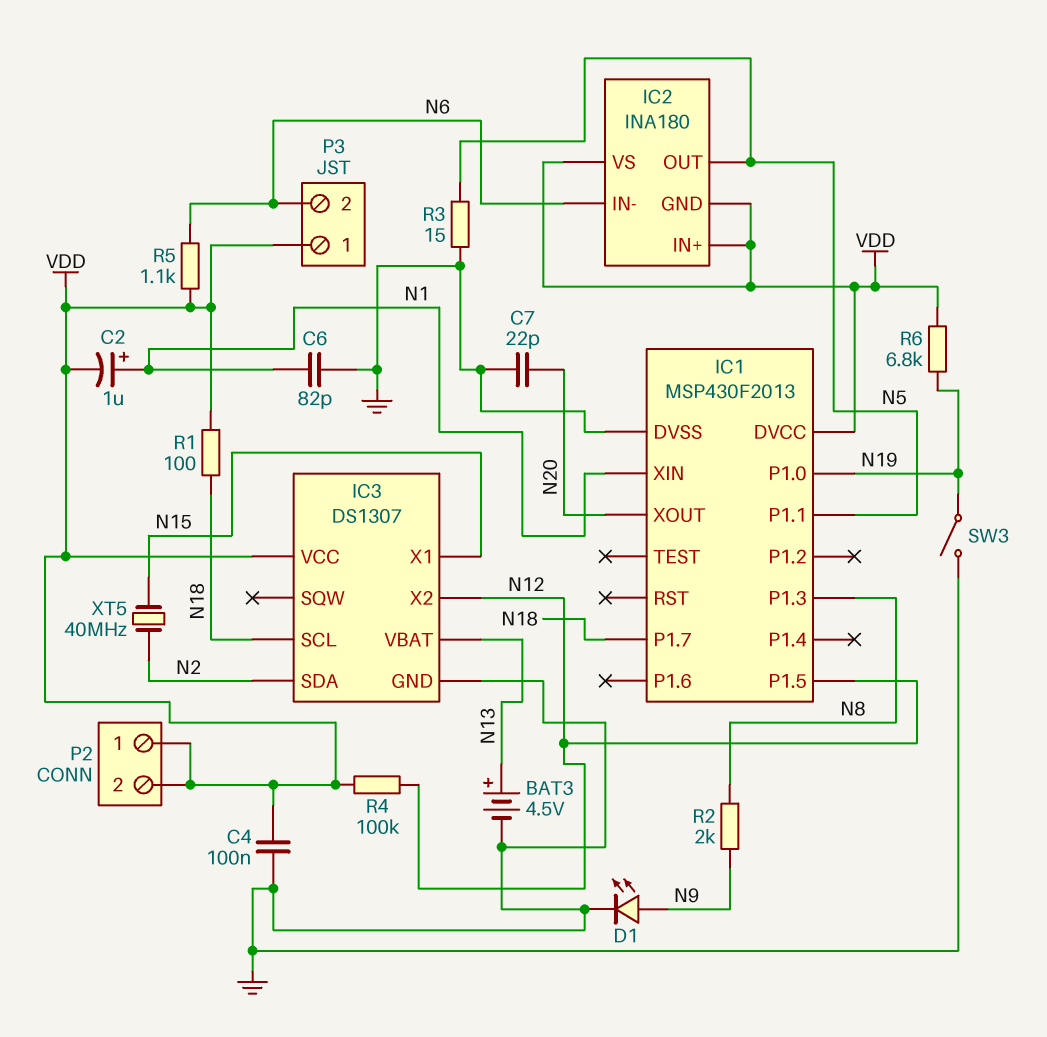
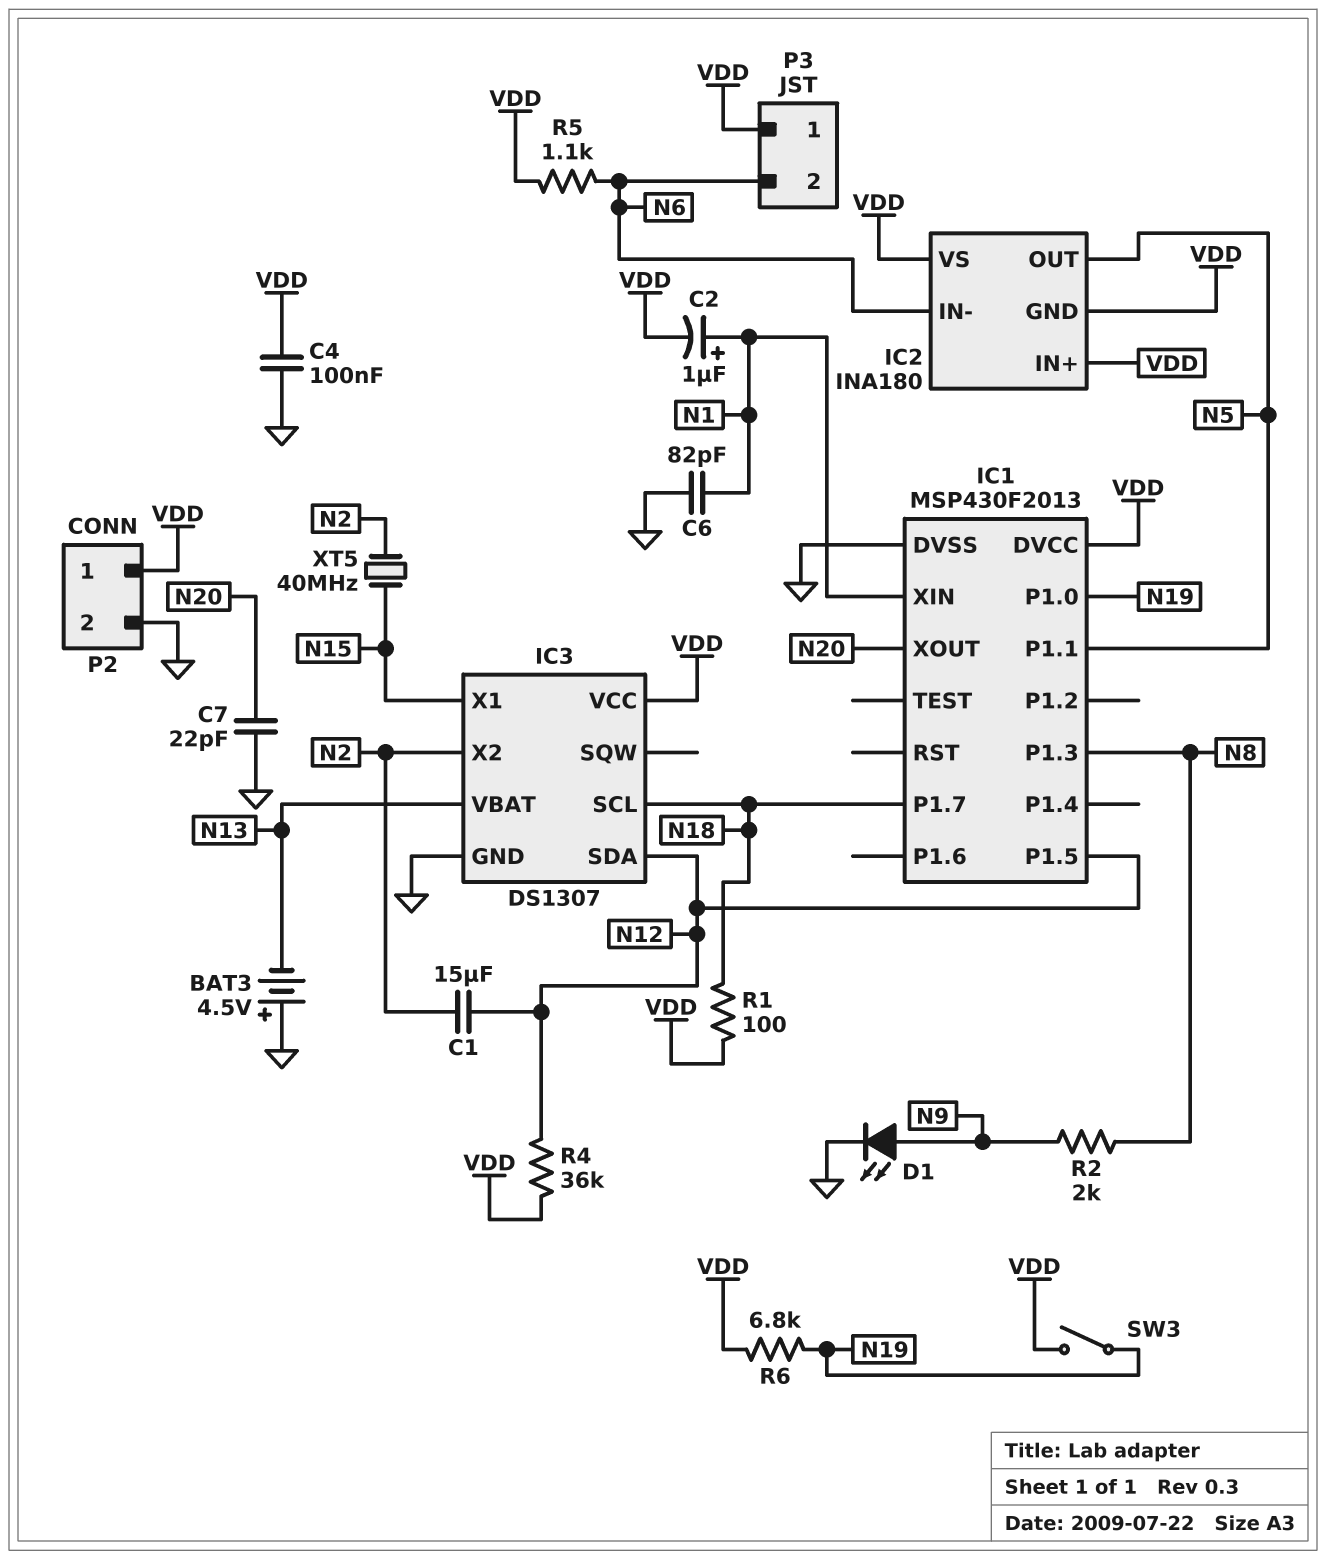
BAT3: 4.5V (plus N13, minus GND) -> 4.5V (plus GND, minus N13)
C1: none -> 15uF (N2, N12)
IC3 pin SDA: N2 -> N12
IC3 pin X2: N12 -> N2
P2 pin 2: VDD -> GND
R3: 15 (GND, N5) -> none
R4: 100k (N12, VDD) -> 36k (N12, VDD)
SW3: switch (GND, N19) -> switch (N19, VDD)

